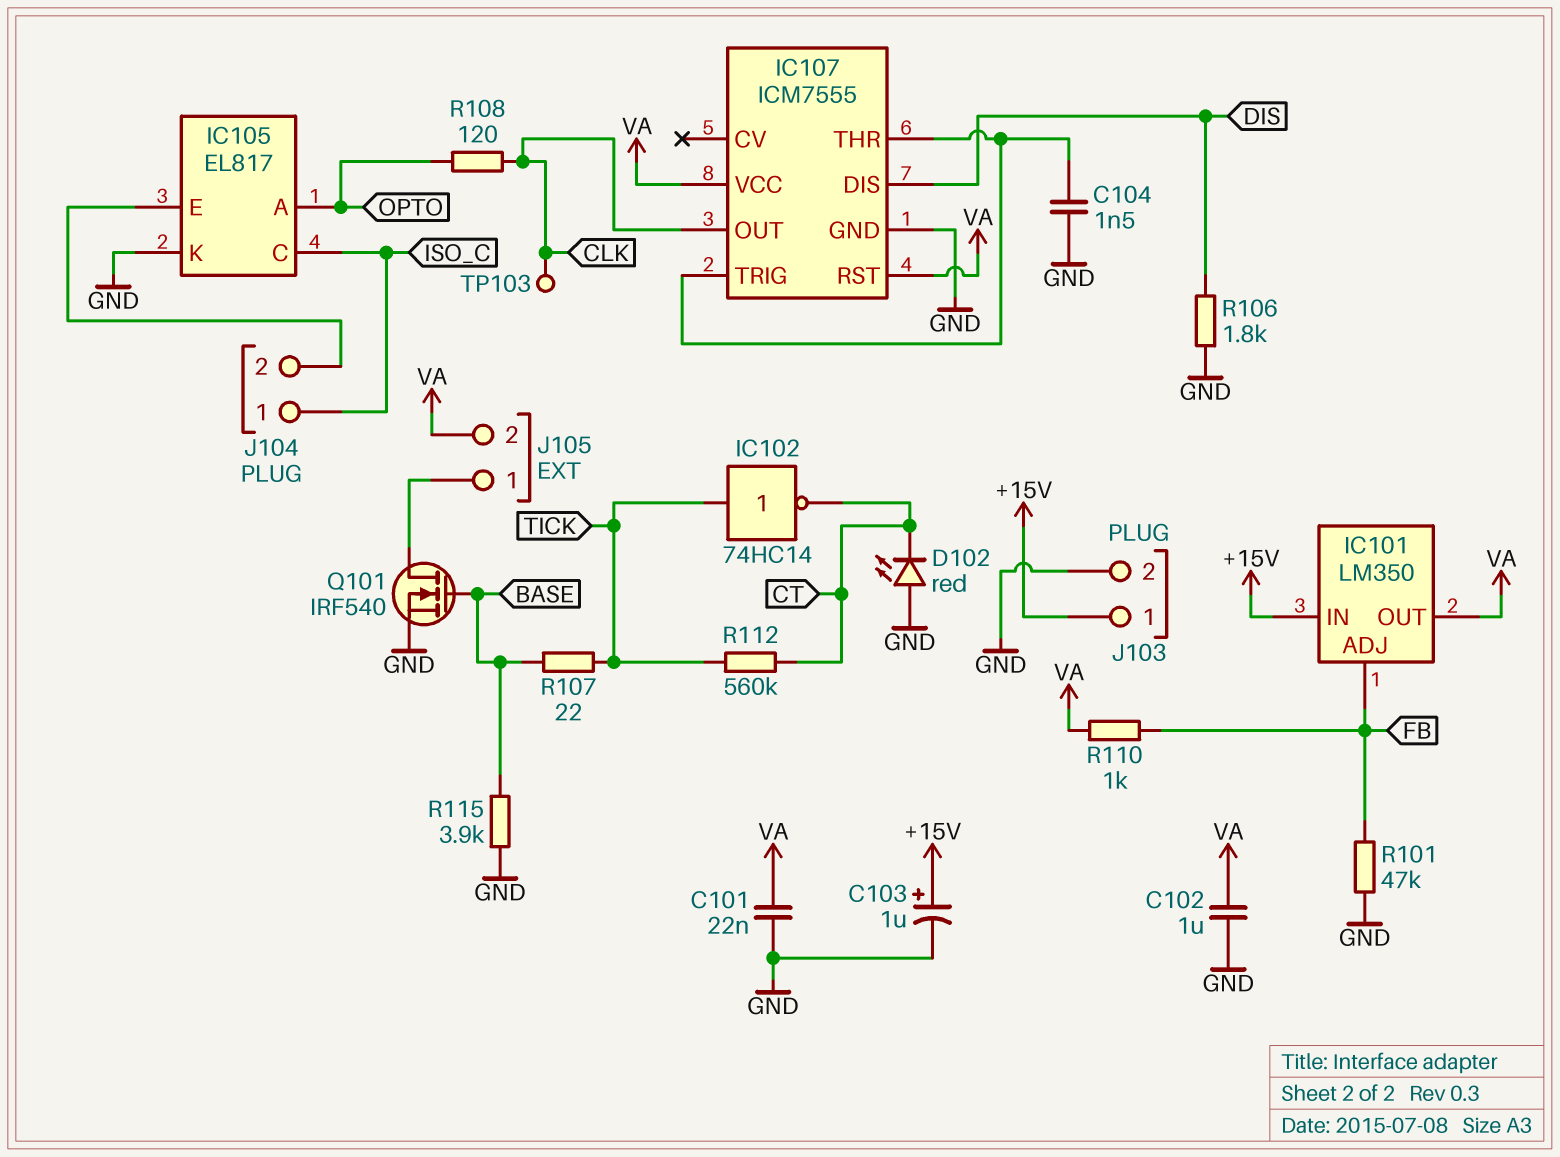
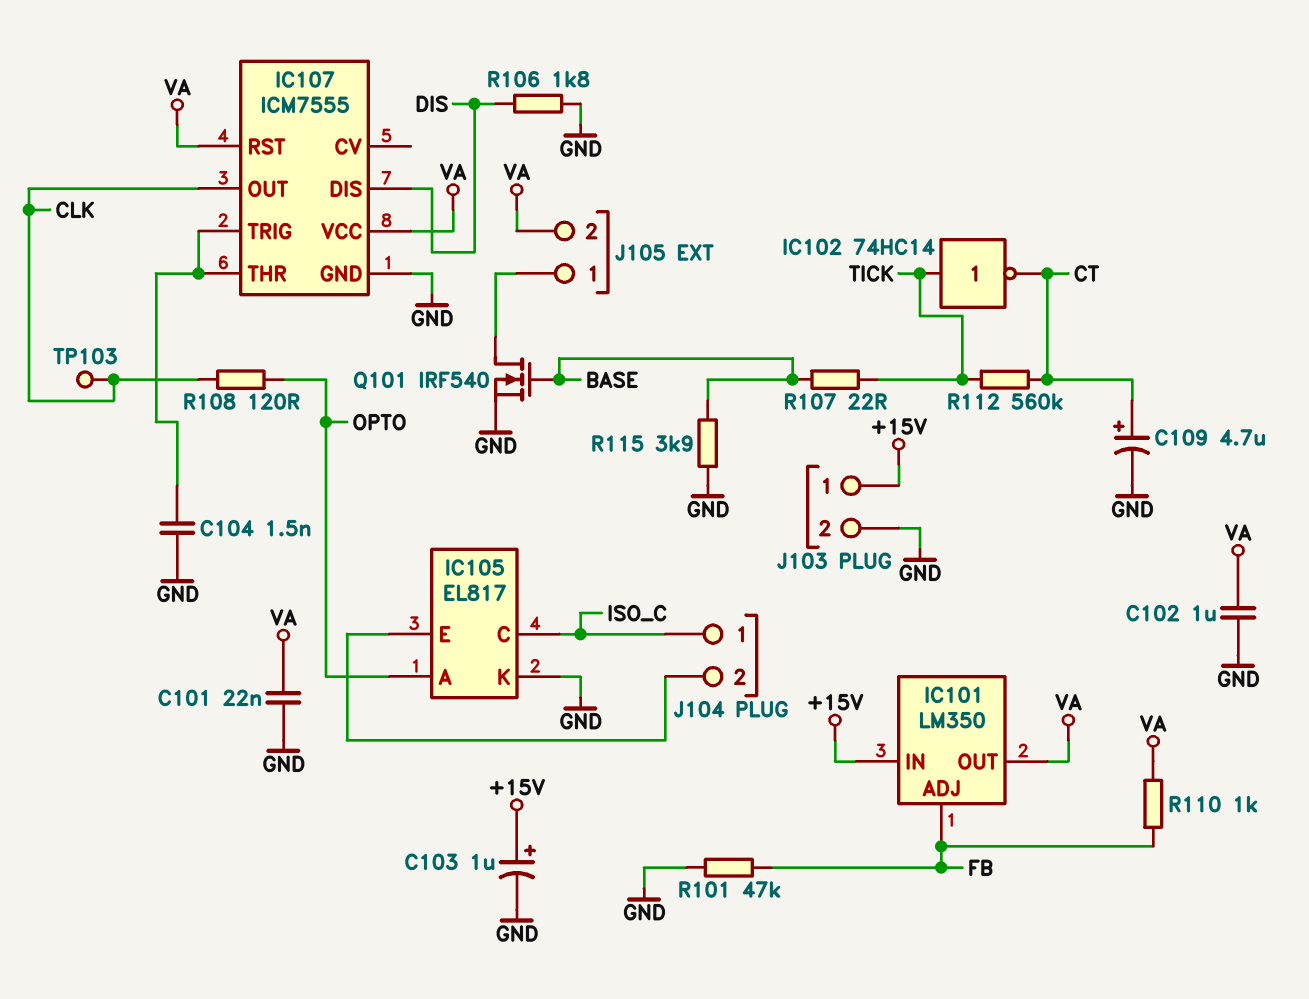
C109: none -> 4.7uF (plus CT, minus GND)
D102: LED red (A GND, K CT) -> none

